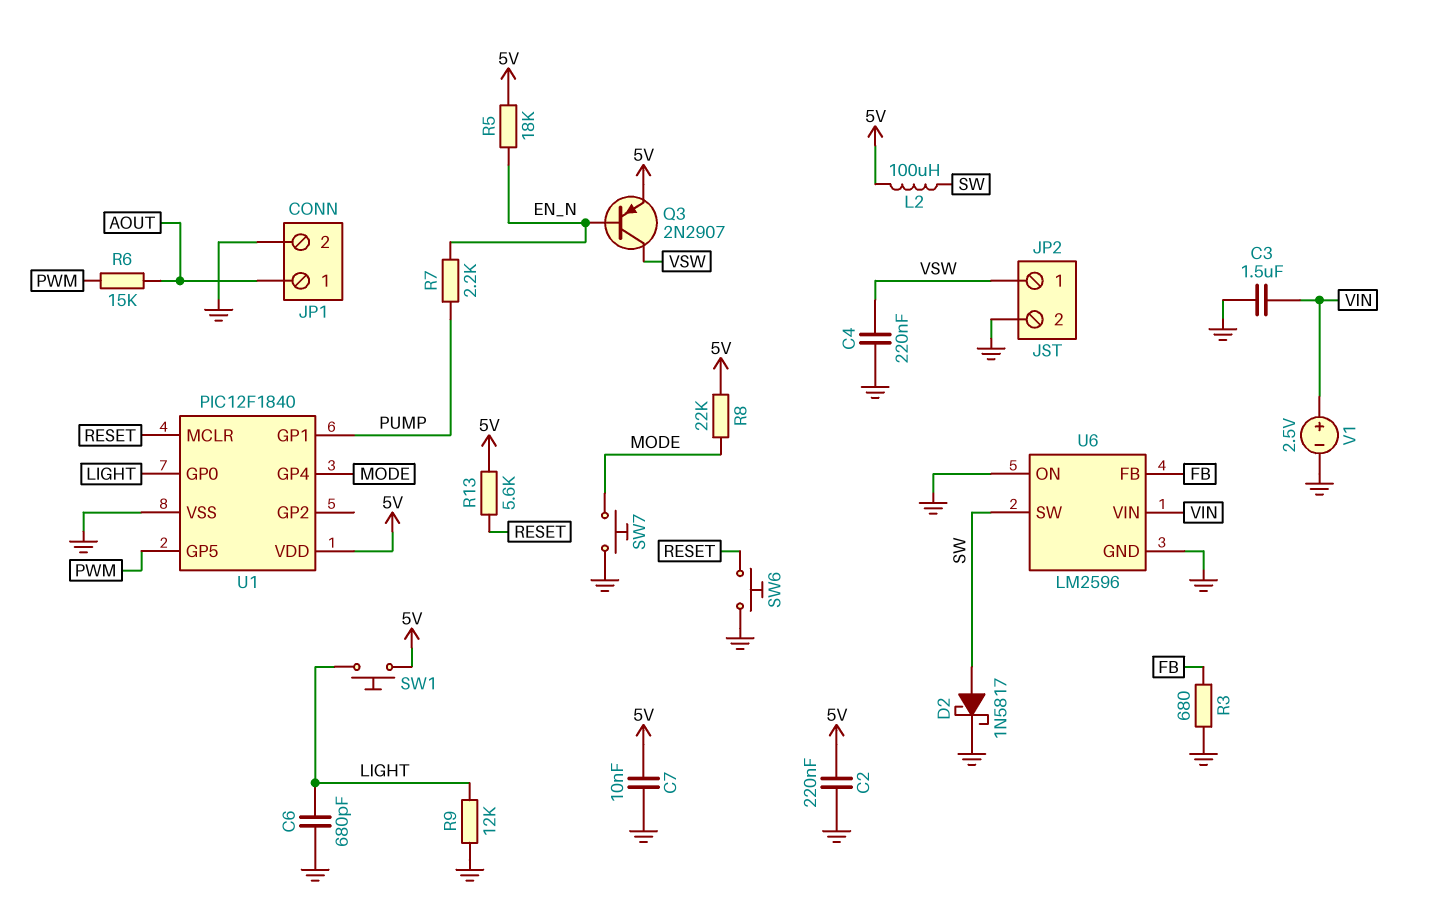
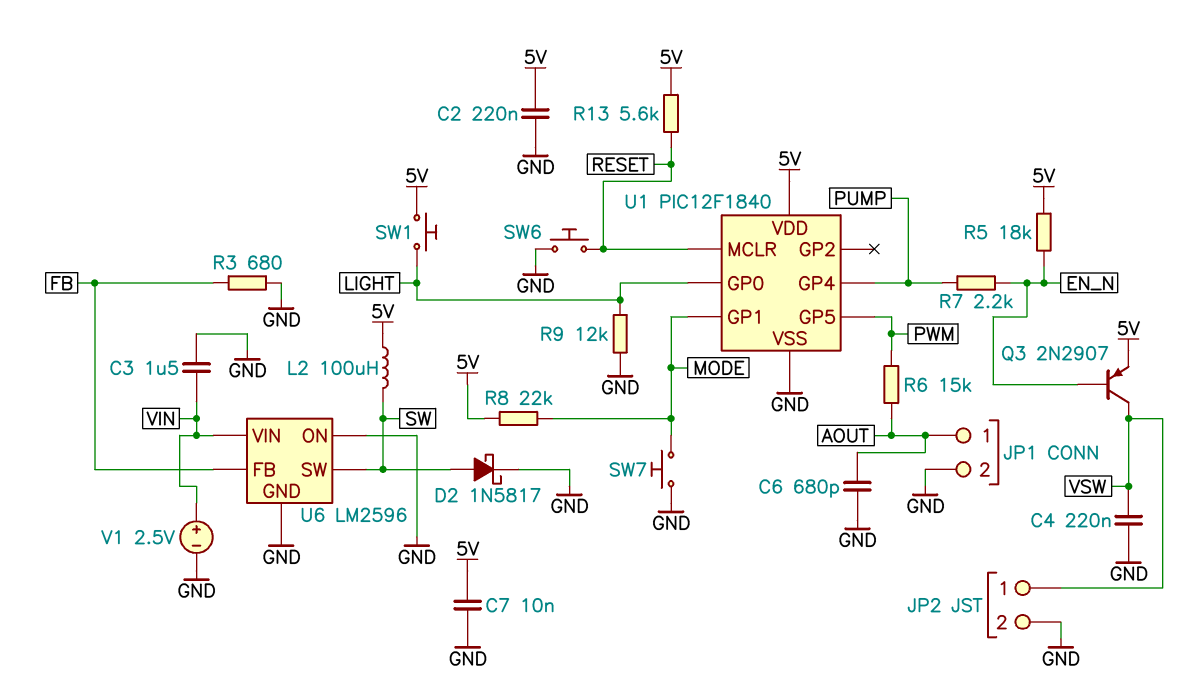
C6: 680pF (GND, LIGHT) -> 680pF (AOUT, GND)
U1 pin GP1: PUMP -> MODE
U1 pin GP4: MODE -> PUMP

